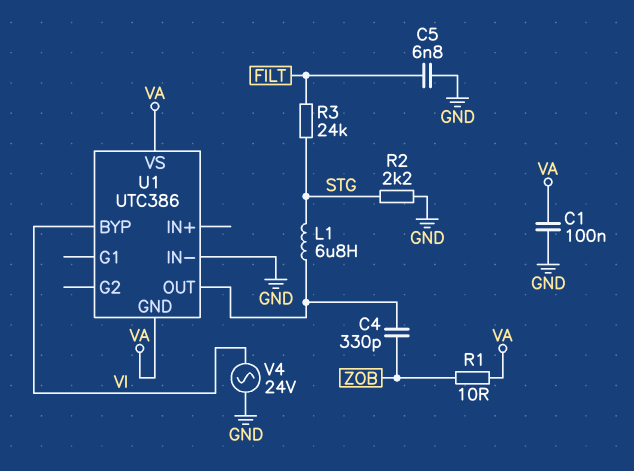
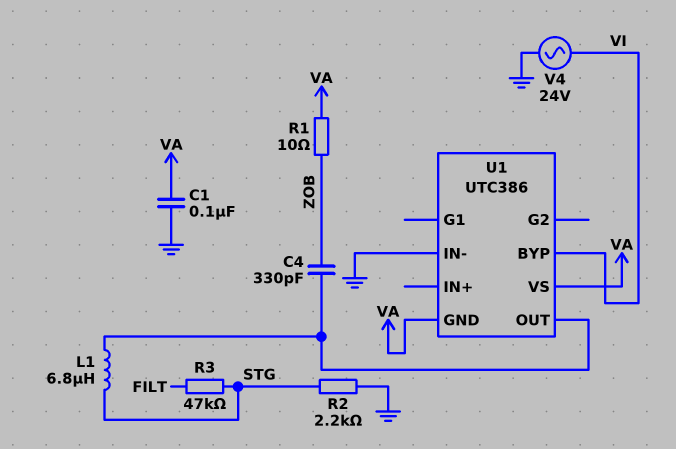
C5: 6.8nF (FILT, GND) -> none
R3: 24k (FILT, STG) -> 47k (FILT, STG)

